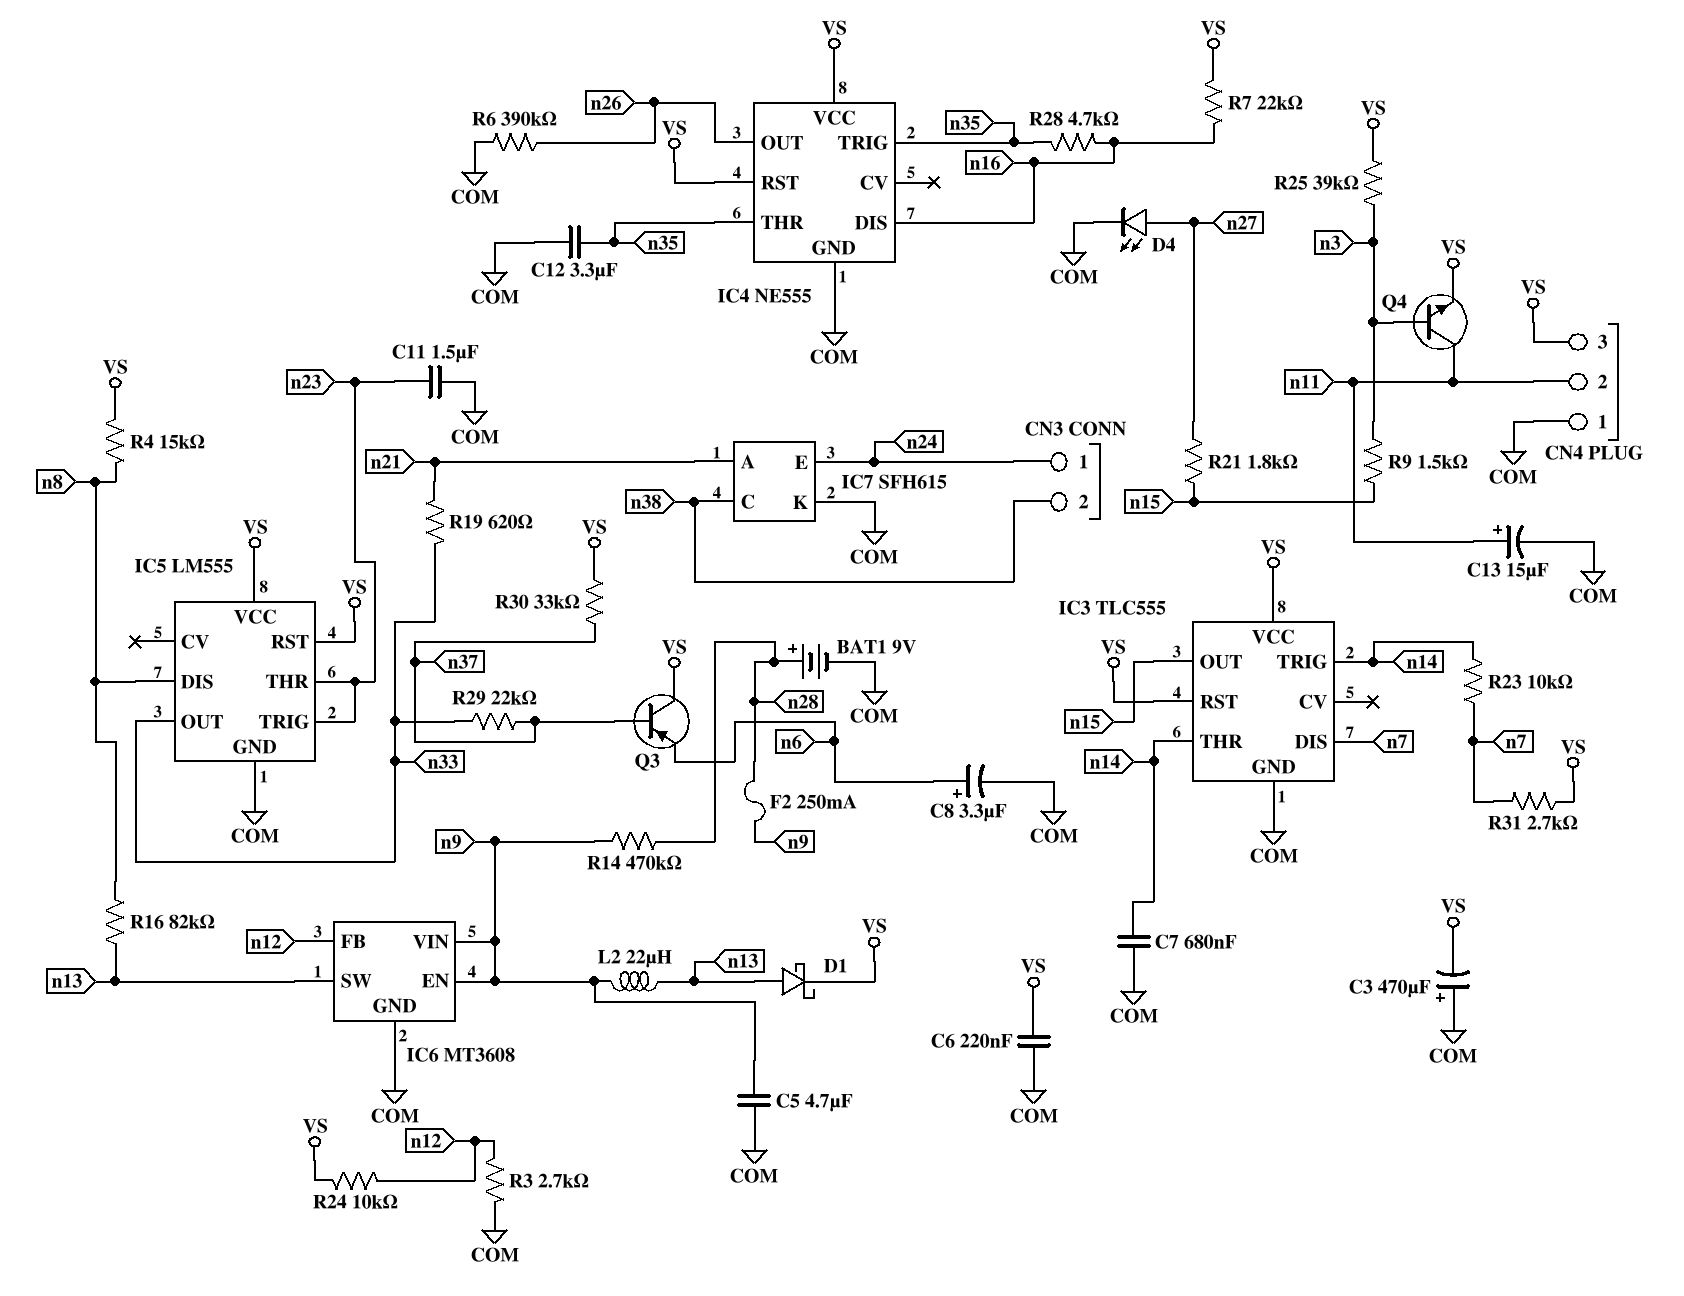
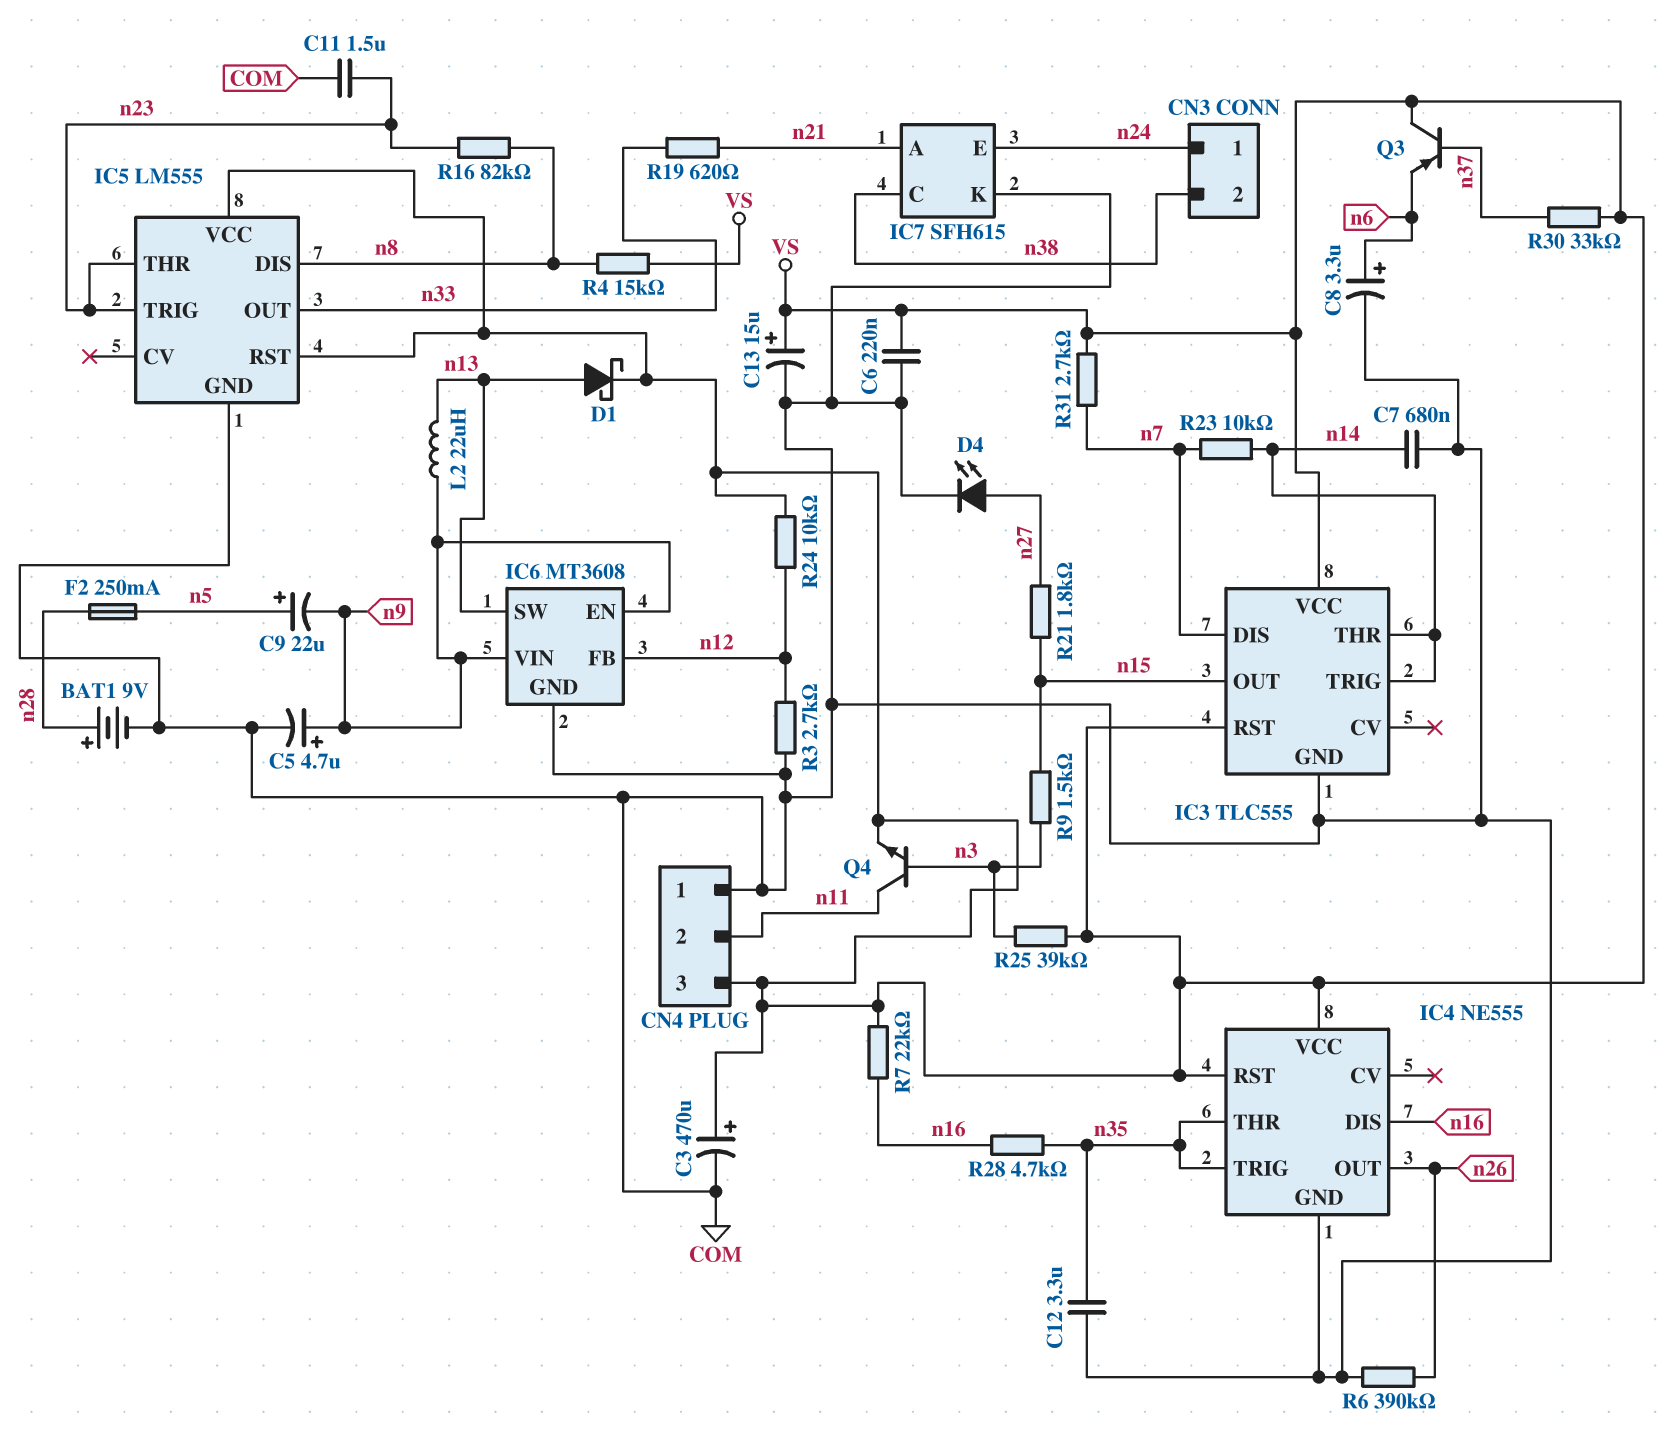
C3: 470uF (plus COM, minus VS) -> 470uF (plus VS, minus COM)
C5: 4.7uF (COM, n9) -> 4.7uF (plus n9, minus COM)
C9: none -> 22uF (plus n5, minus n9)
C13: 15uF (plus n11, minus COM) -> 15uF (plus VS, minus COM)
F2: 250mA (n9, n28) -> 250mA (n5, n28)
R14: 470k (n9, n28) -> none
R16: 82k (n8, n13) -> 82k (n8, n23)
R29: 22k (n33, n37) -> none

